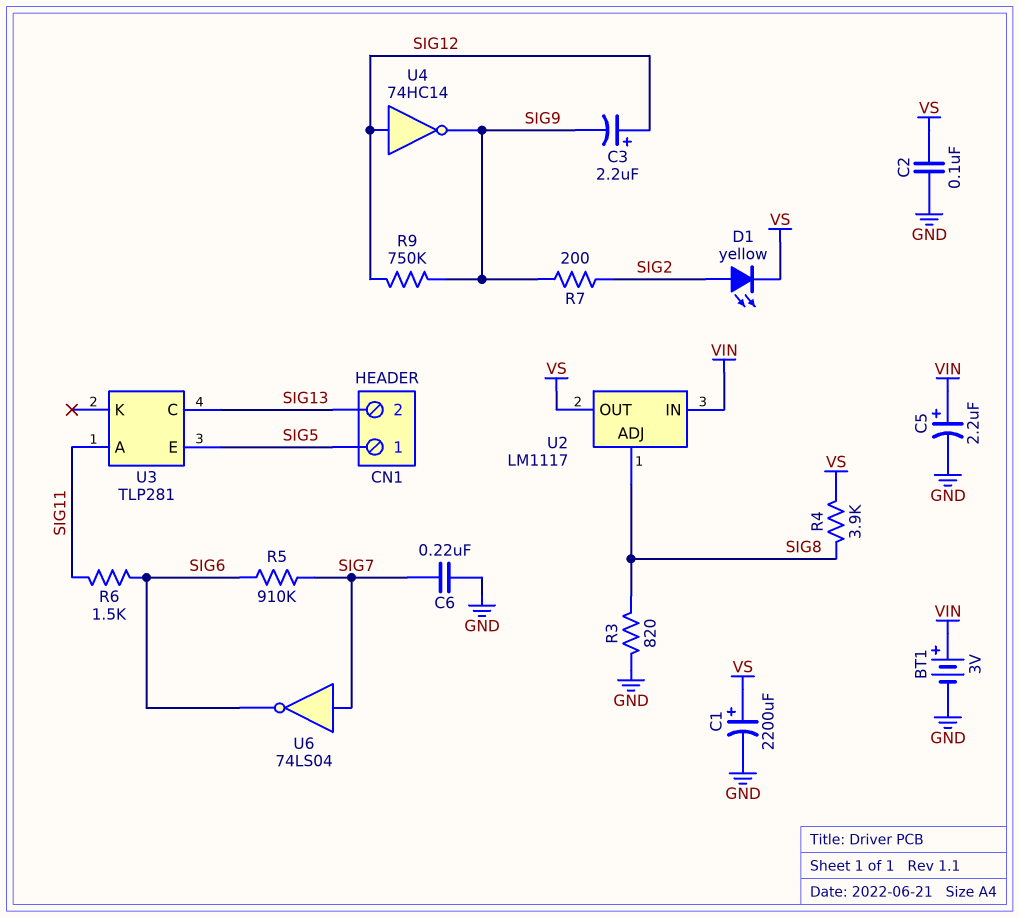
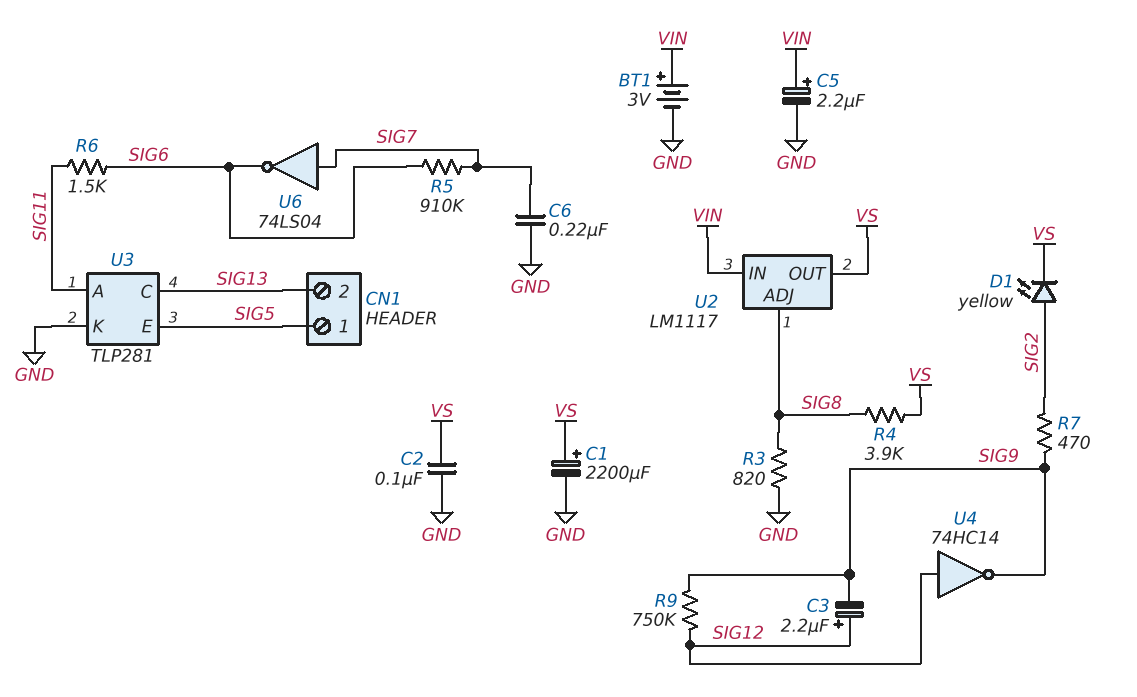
R7: 200 (SIG2, SIG9) -> 470 (SIG2, SIG9)
U3 pin K: none -> GND

